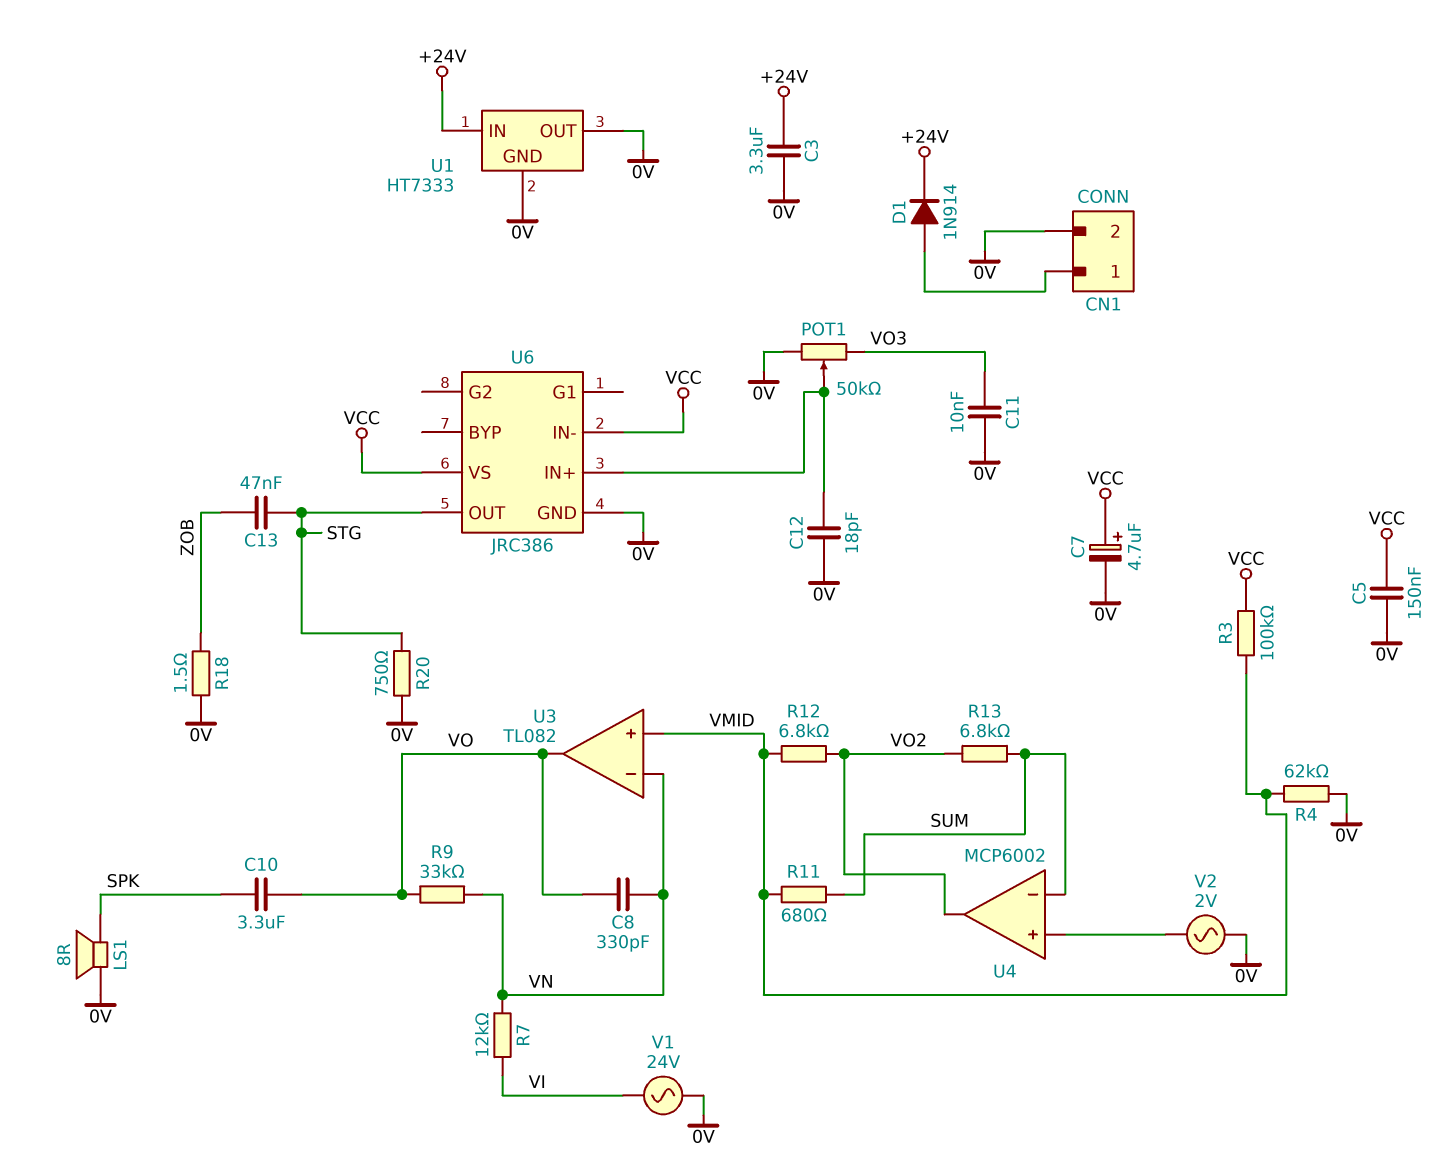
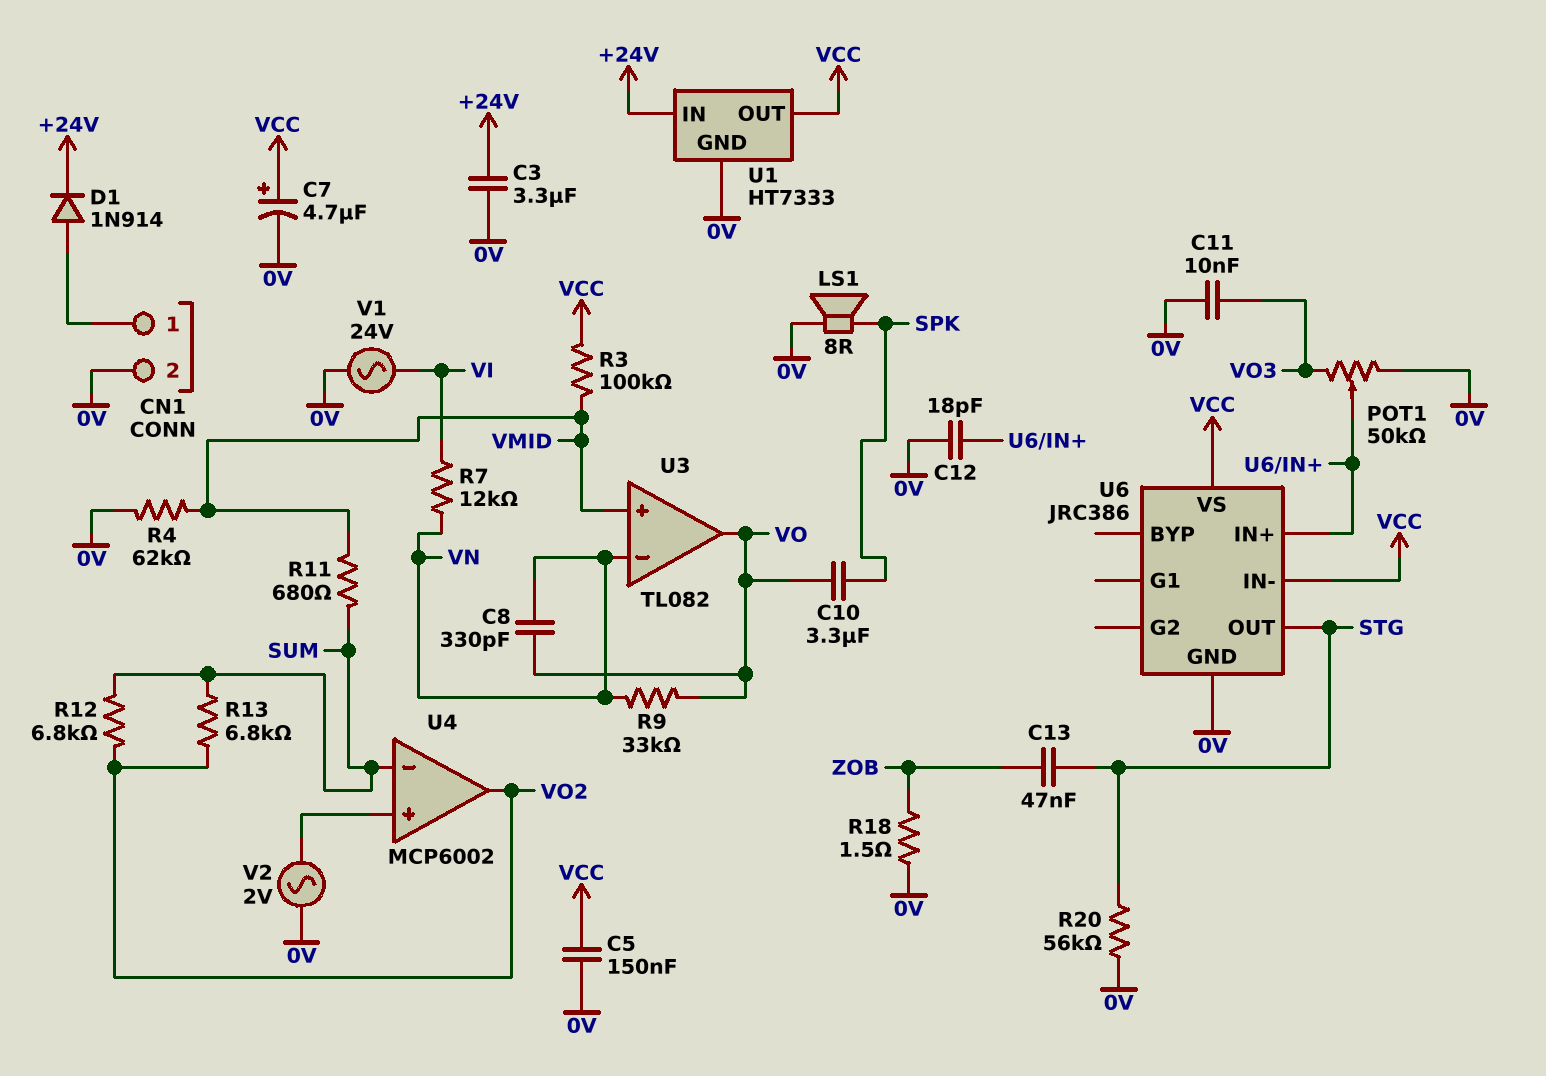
R12: 6.8k (VMID, VO2) -> 6.8k (SUM, VO2)
R20: 750 (0V, STG) -> 56k (0V, STG)
U1 pin OUT: 0V -> VCC

